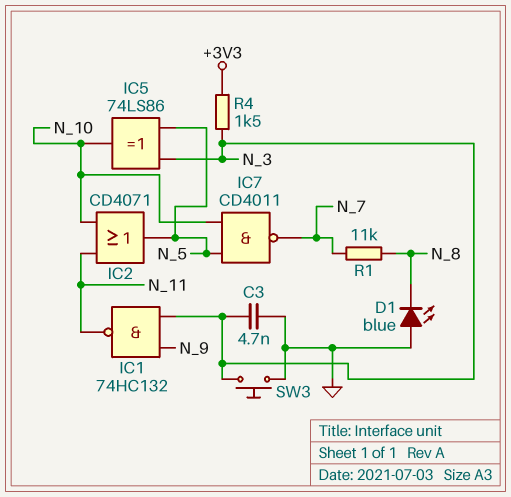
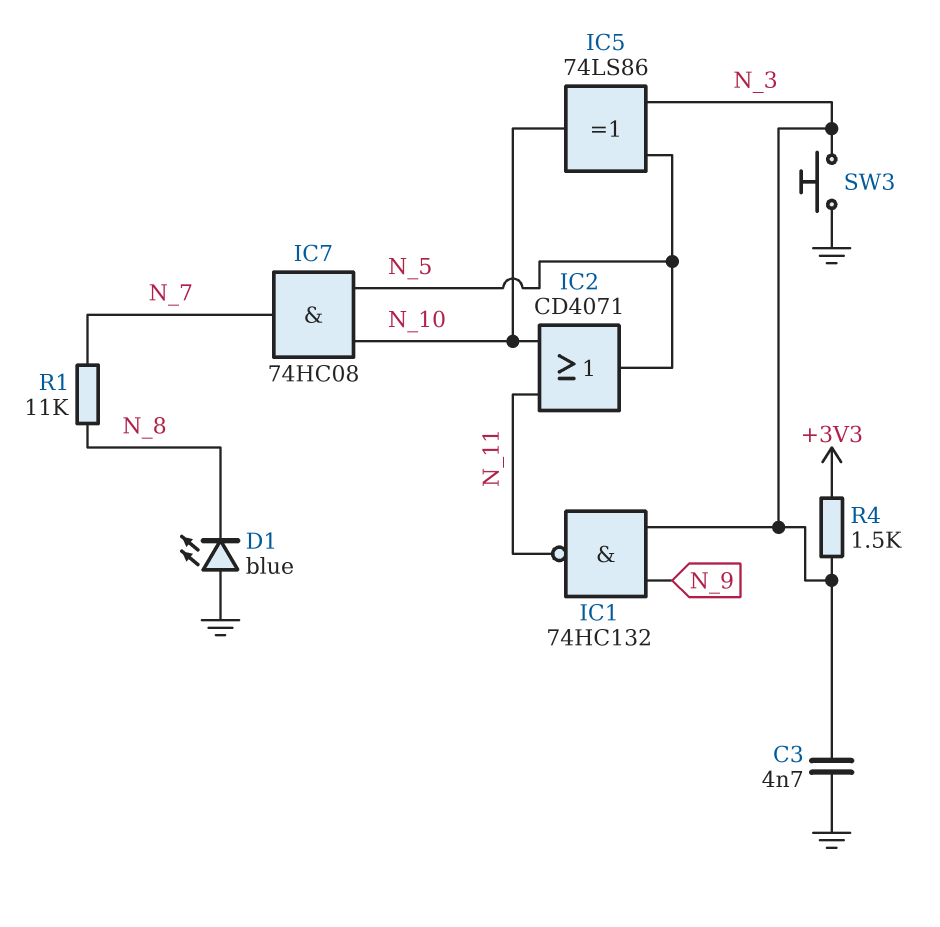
IC7: NAND CD4011 (in N_5, in N_10, out N_7) -> AND 74HC08 (in N_5, in N_10, out N_7)

